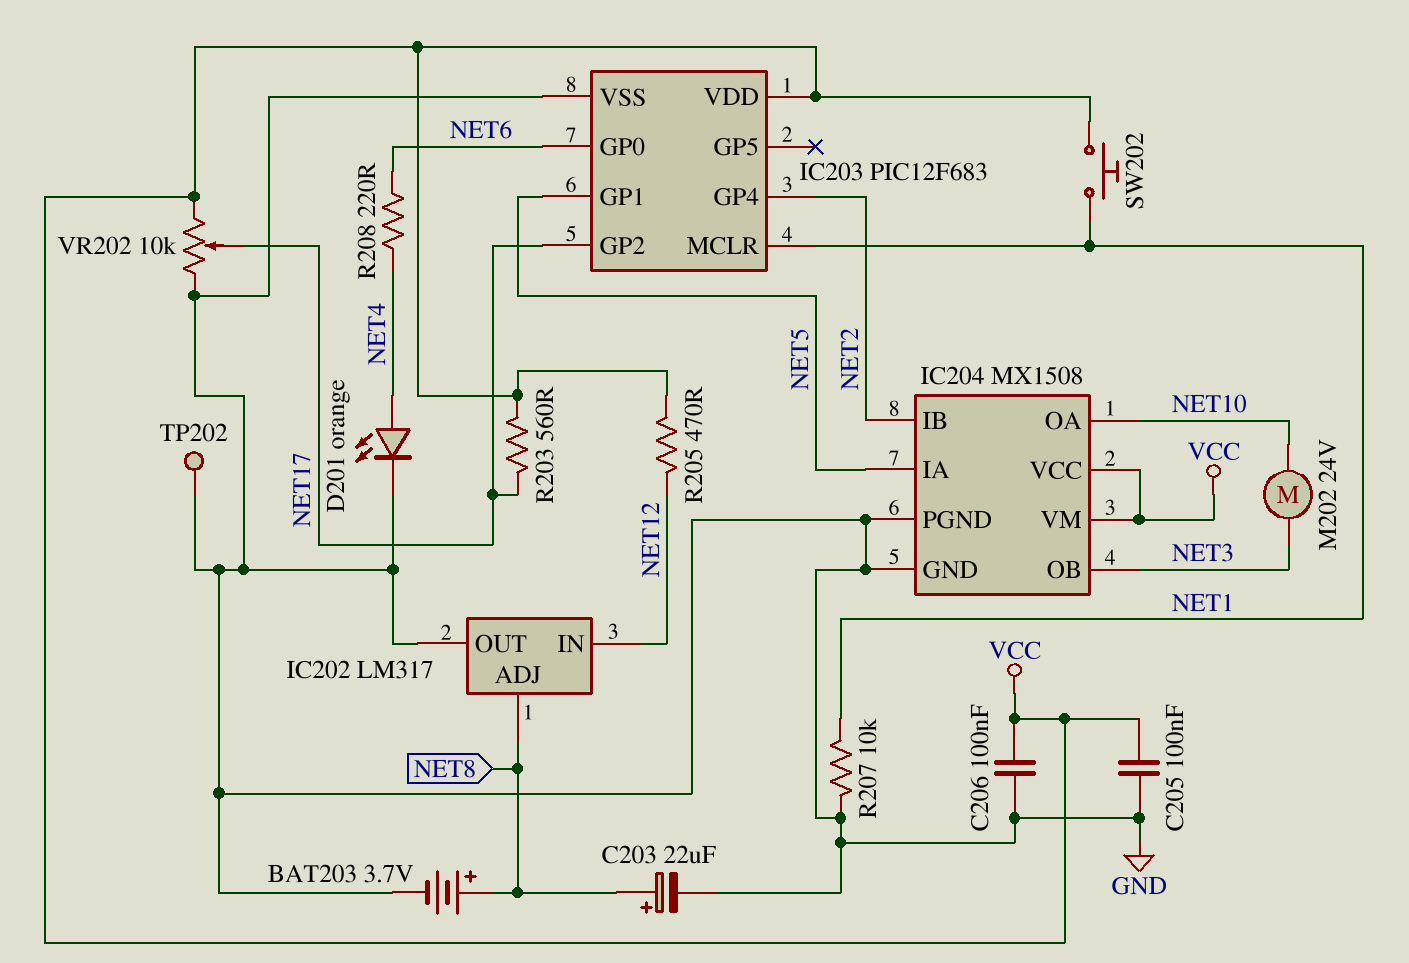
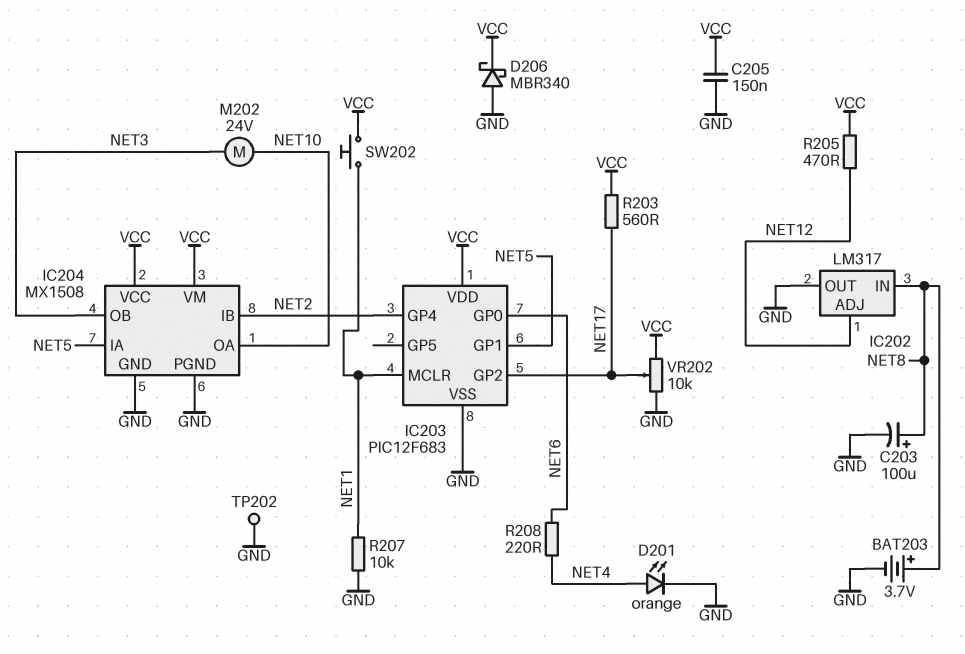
C203: 22uF (plus NET8, minus GND) -> 100uF (plus NET8, minus GND)
C205: 100nF (GND, VCC) -> 150nF (GND, VCC)
C206: 100nF (GND, VCC) -> none
D206: none -> schottky MBR340 (A GND, K VCC)
IC202 pin ADJ: NET8 -> NET12
IC202 pin IN: NET12 -> NET8

